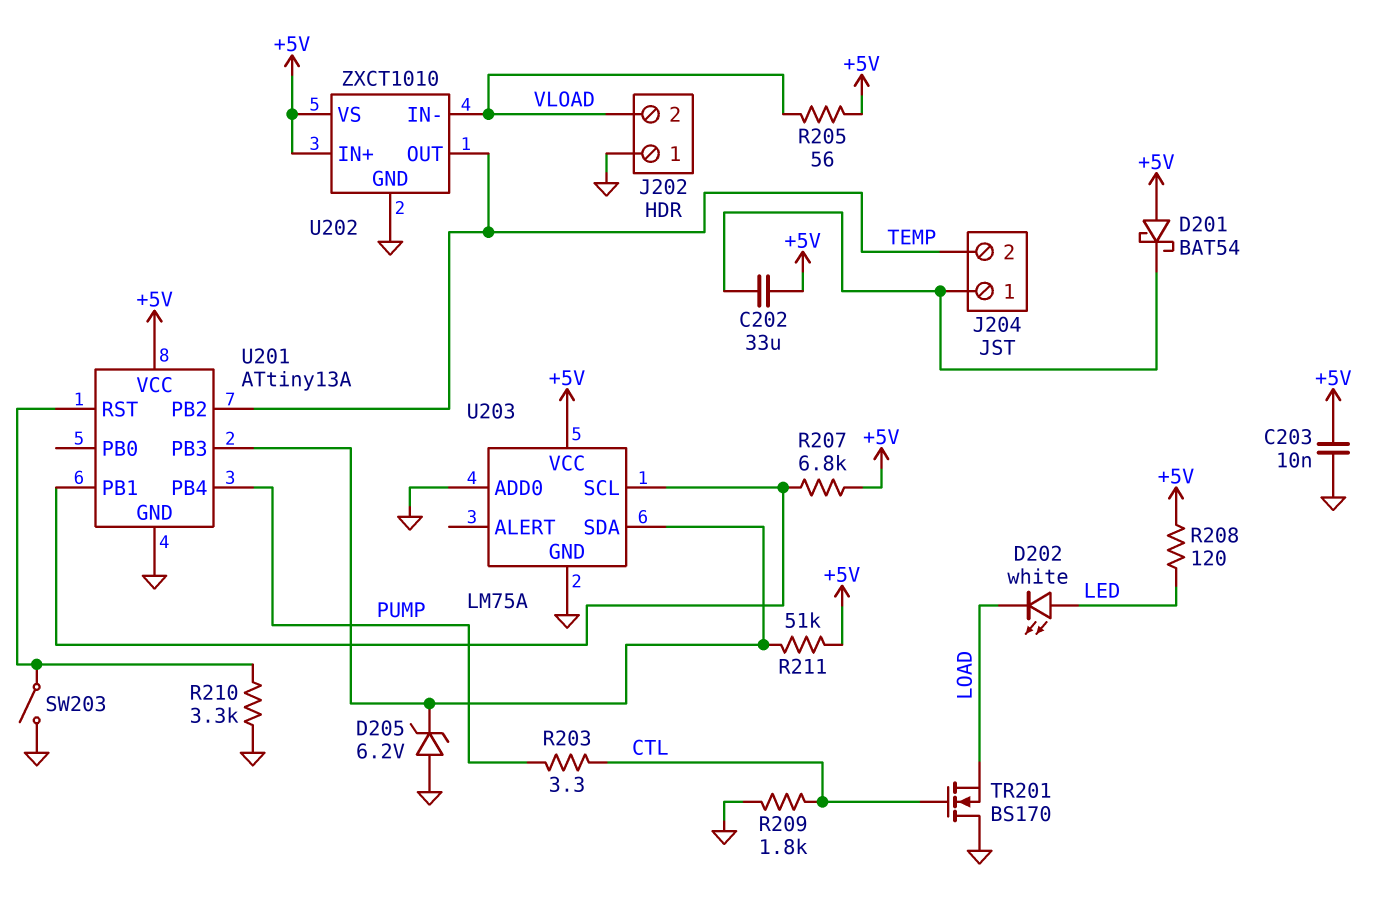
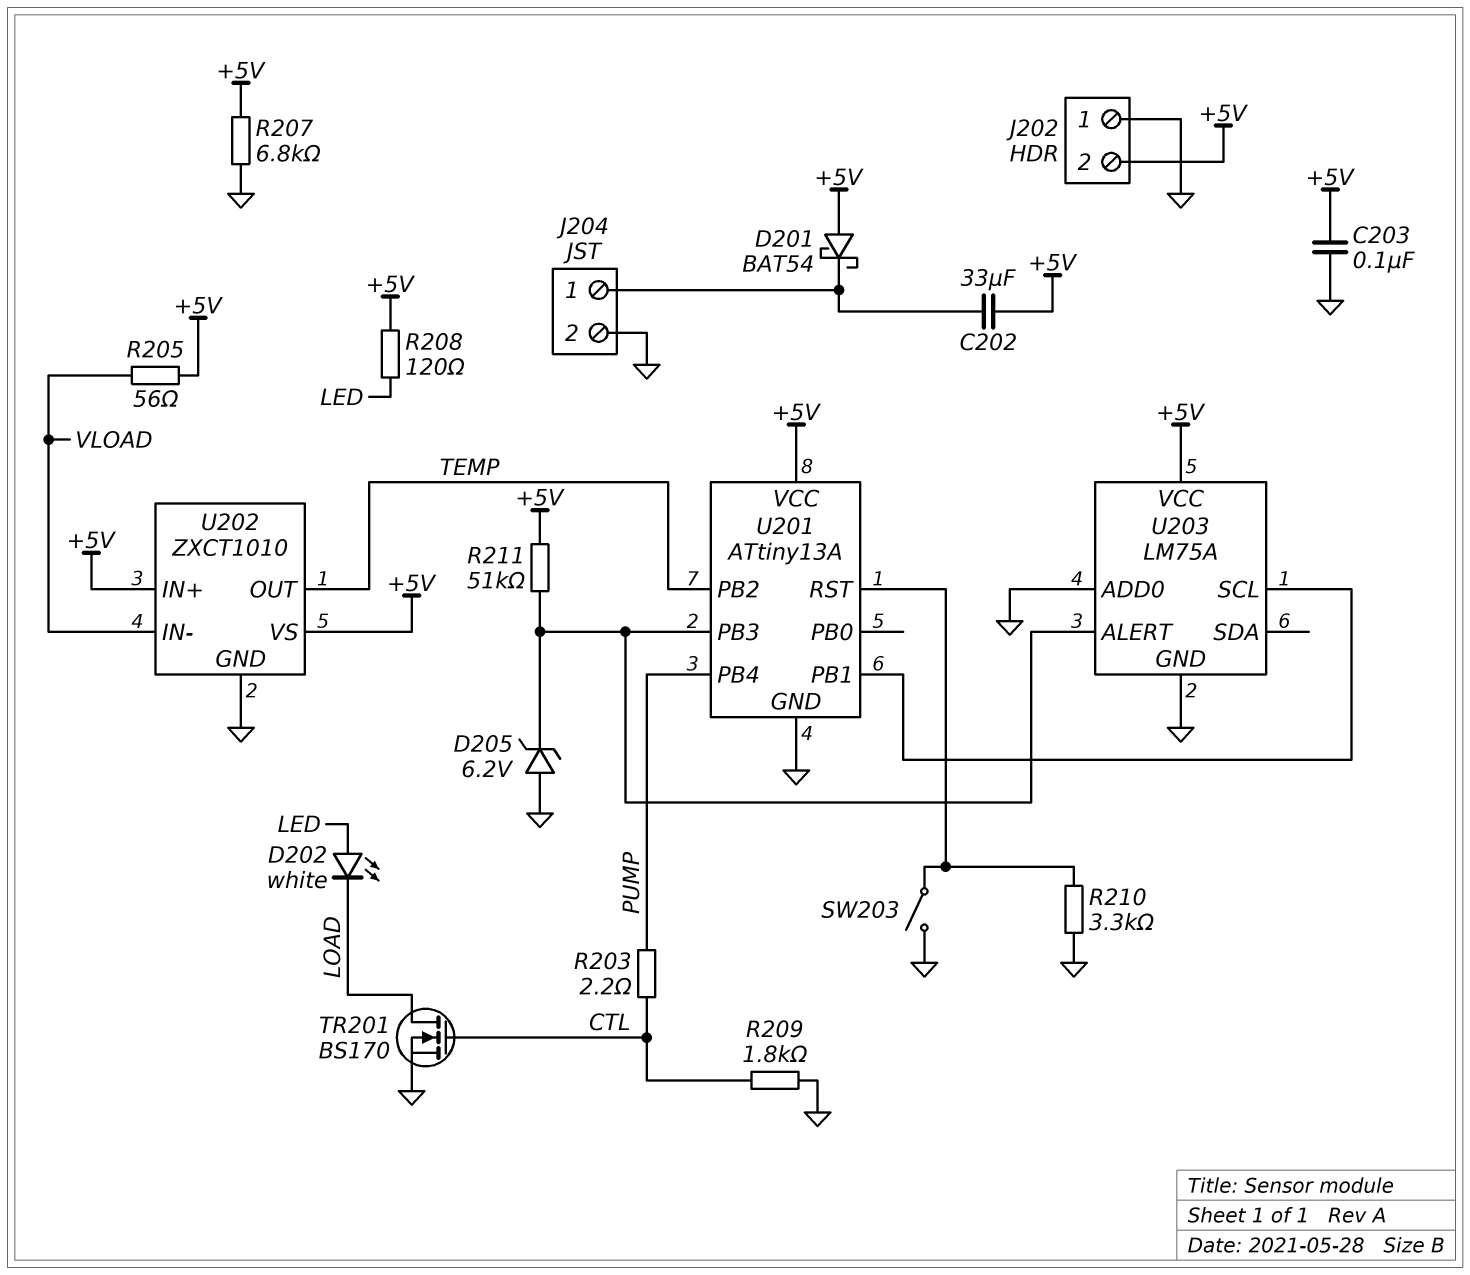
C203: 10nF (+5V, GND) -> 100nF (+5V, GND)
J202 pin 2: VLOAD -> +5V
J204 pin 2: TEMP -> GND
R203: 3.3 (CTL, PUMP) -> 2.2 (CTL, PUMP)
R207: 6.8k (+5V, U201/PB1) -> 6.8k (+5V, GND)
TR201: NMOS BS170 (G CTL, D GND, S LOAD) -> NMOS BS170 (G CTL, D LOAD, S GND)
U203 pin ALERT: none -> U201/PB3
U203 pin SDA: U201/PB3 -> none

